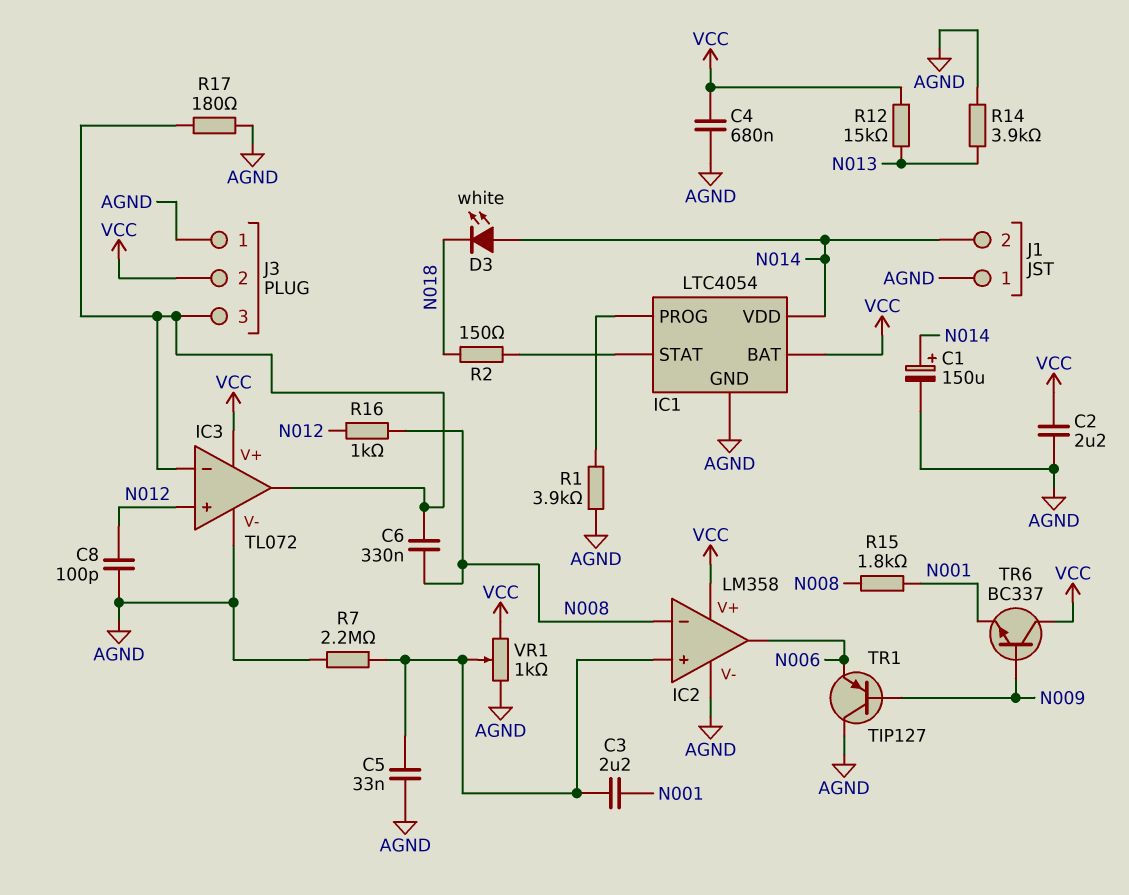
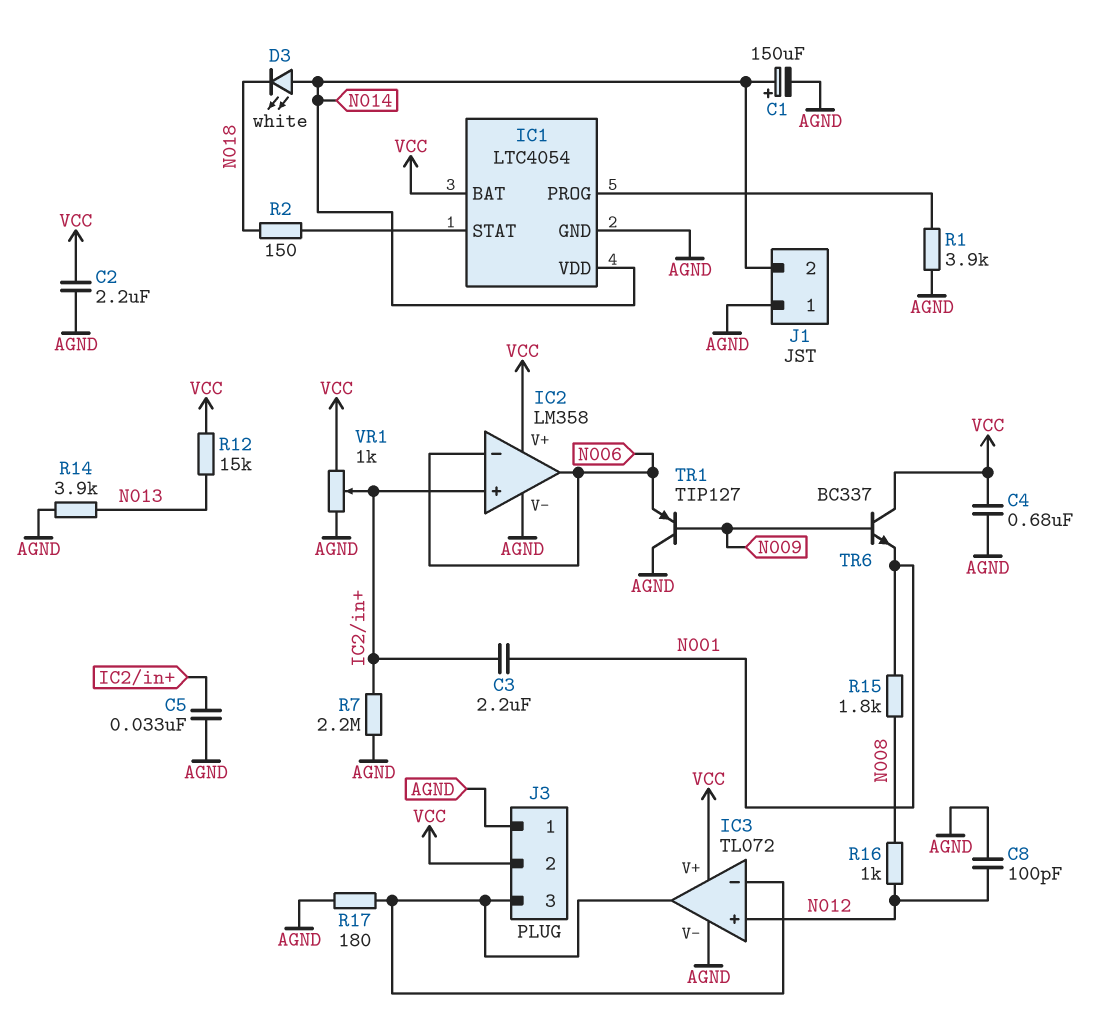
C6: 330nF (IC3/in-, N008) -> none
IC2 pin in-: N008 -> N006

